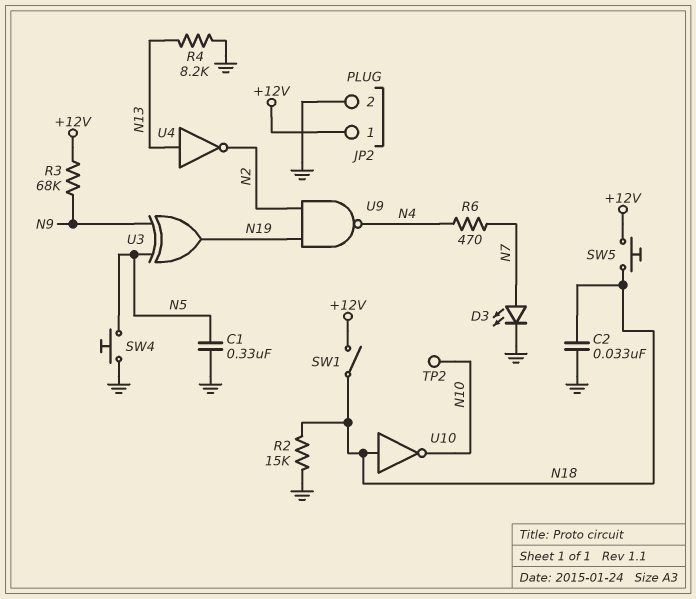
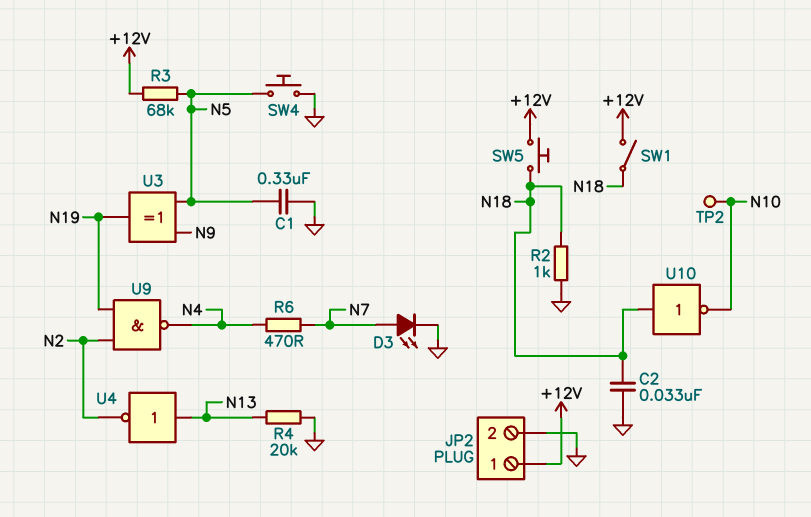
R2: 15k (GND, N18) -> 1k (GND, N18)
R3: 68k (+12V, N9) -> 68k (+12V, N5)
R4: 8.2k (GND, N13) -> 20k (GND, N13)

